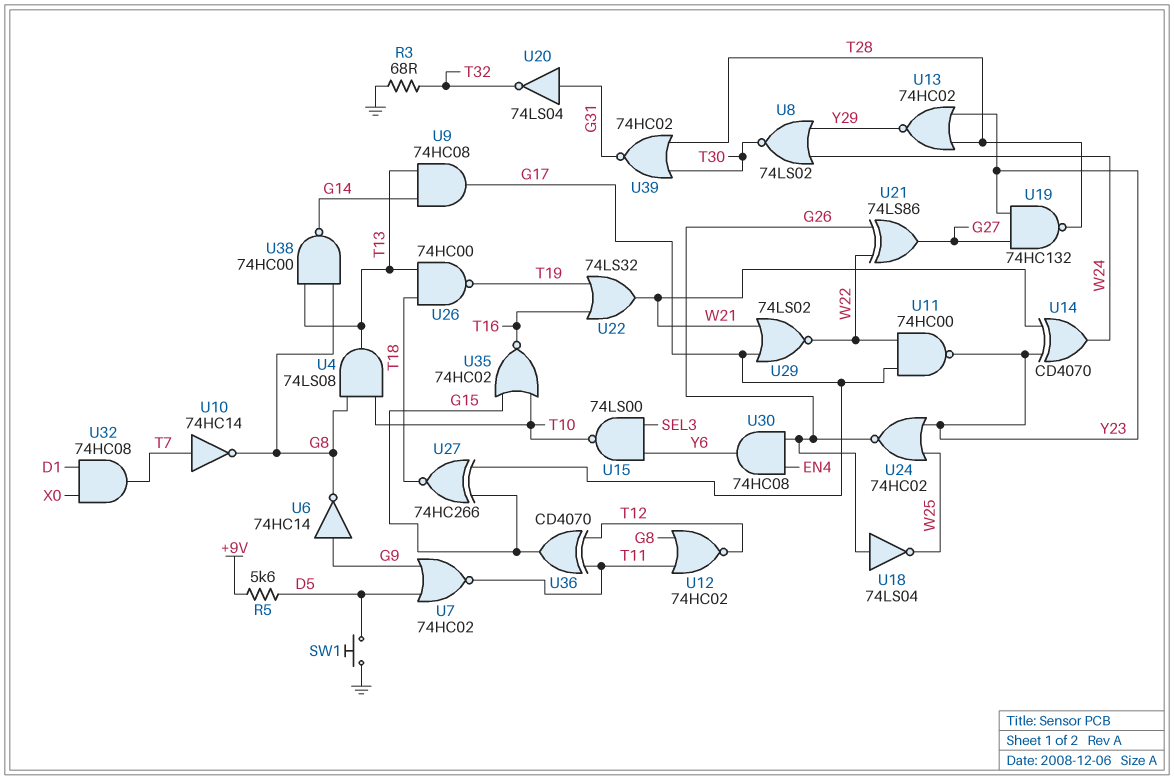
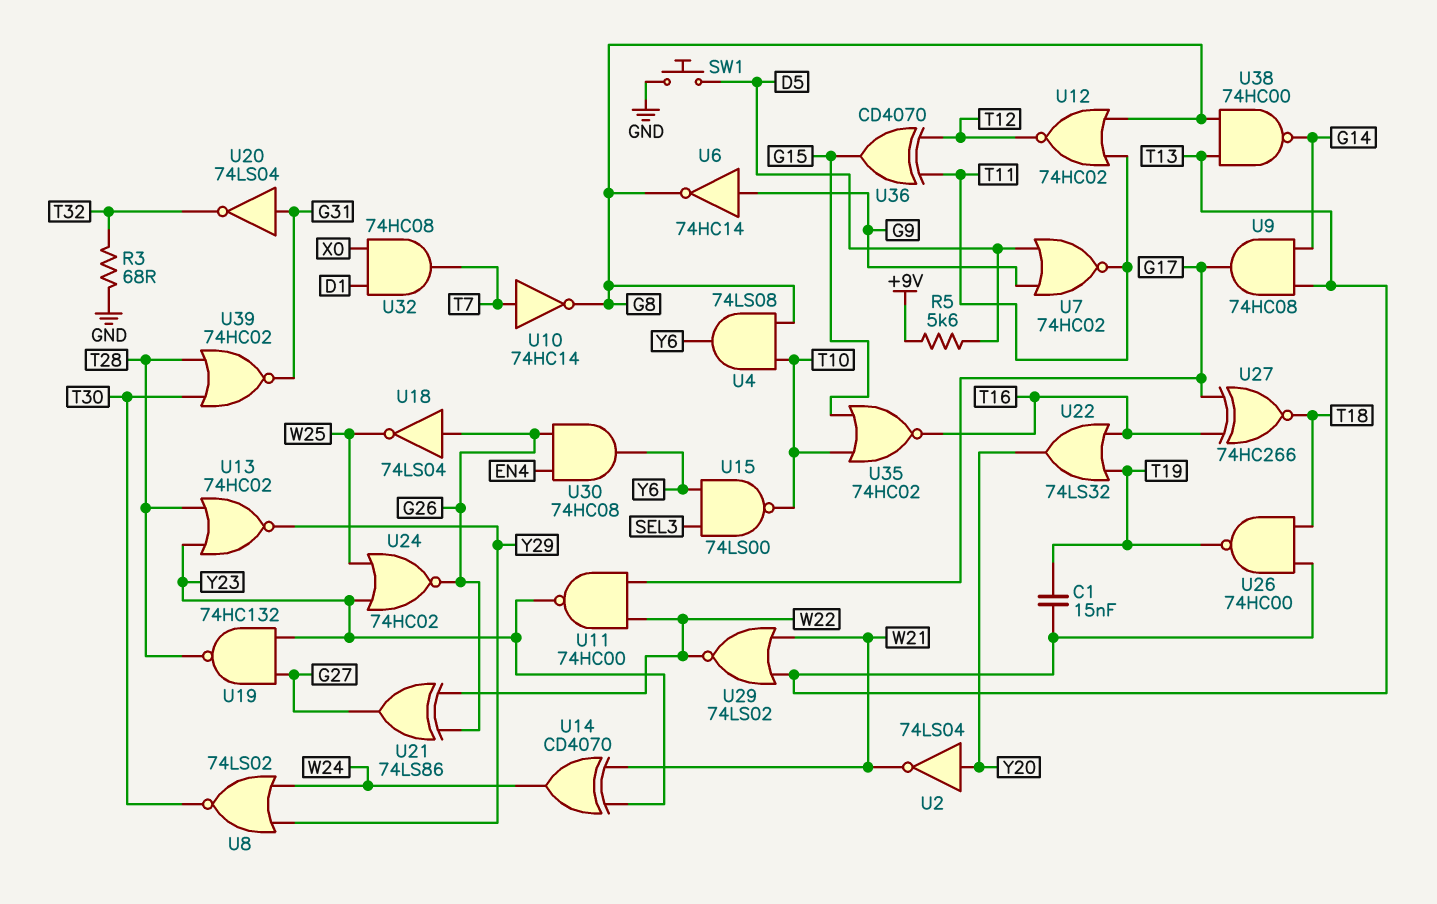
C1: none -> 15nF (T13, T19)
U2: none -> NOT 74LS04 (in Y20, out W21)
U4: AND 74LS08 (in G8, in T10, out T13) -> AND 74LS08 (in G8, in T10, out Y6)
U22: OR 74LS32 (in T16, in T19, out W21) -> OR 74LS32 (in T16, in T19, out Y20)
U27: XNOR 74HC266 (in G15, in G17, out T18) -> XNOR 74HC266 (in G17, in T16, out T18)
U29: NOR 74LS02 (in G17, in W21, out W22) -> NOR 74LS02 (in T13, in W21, out W22)

